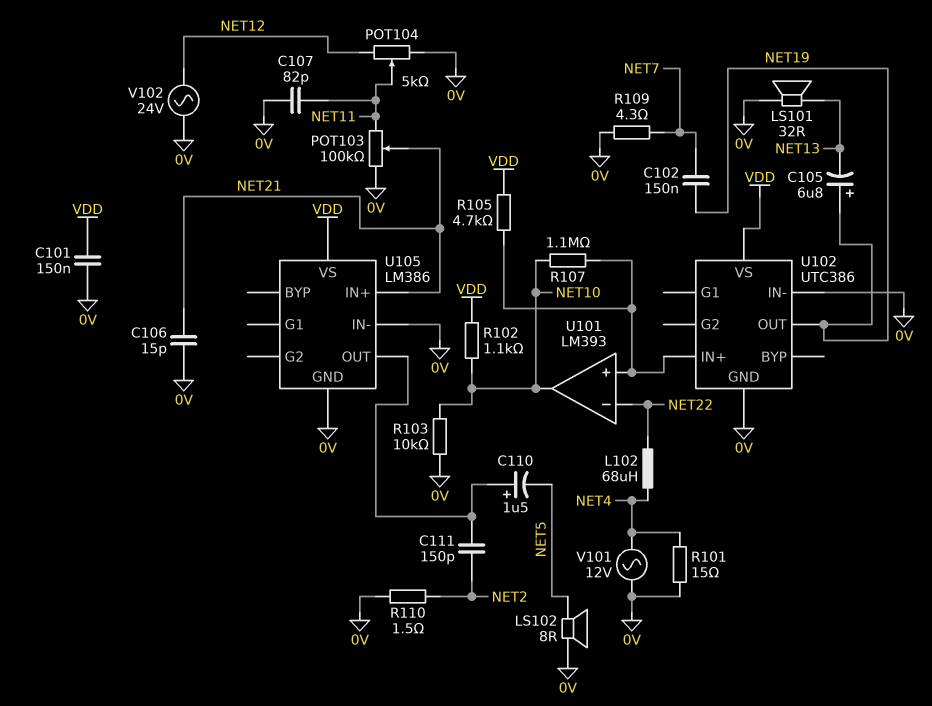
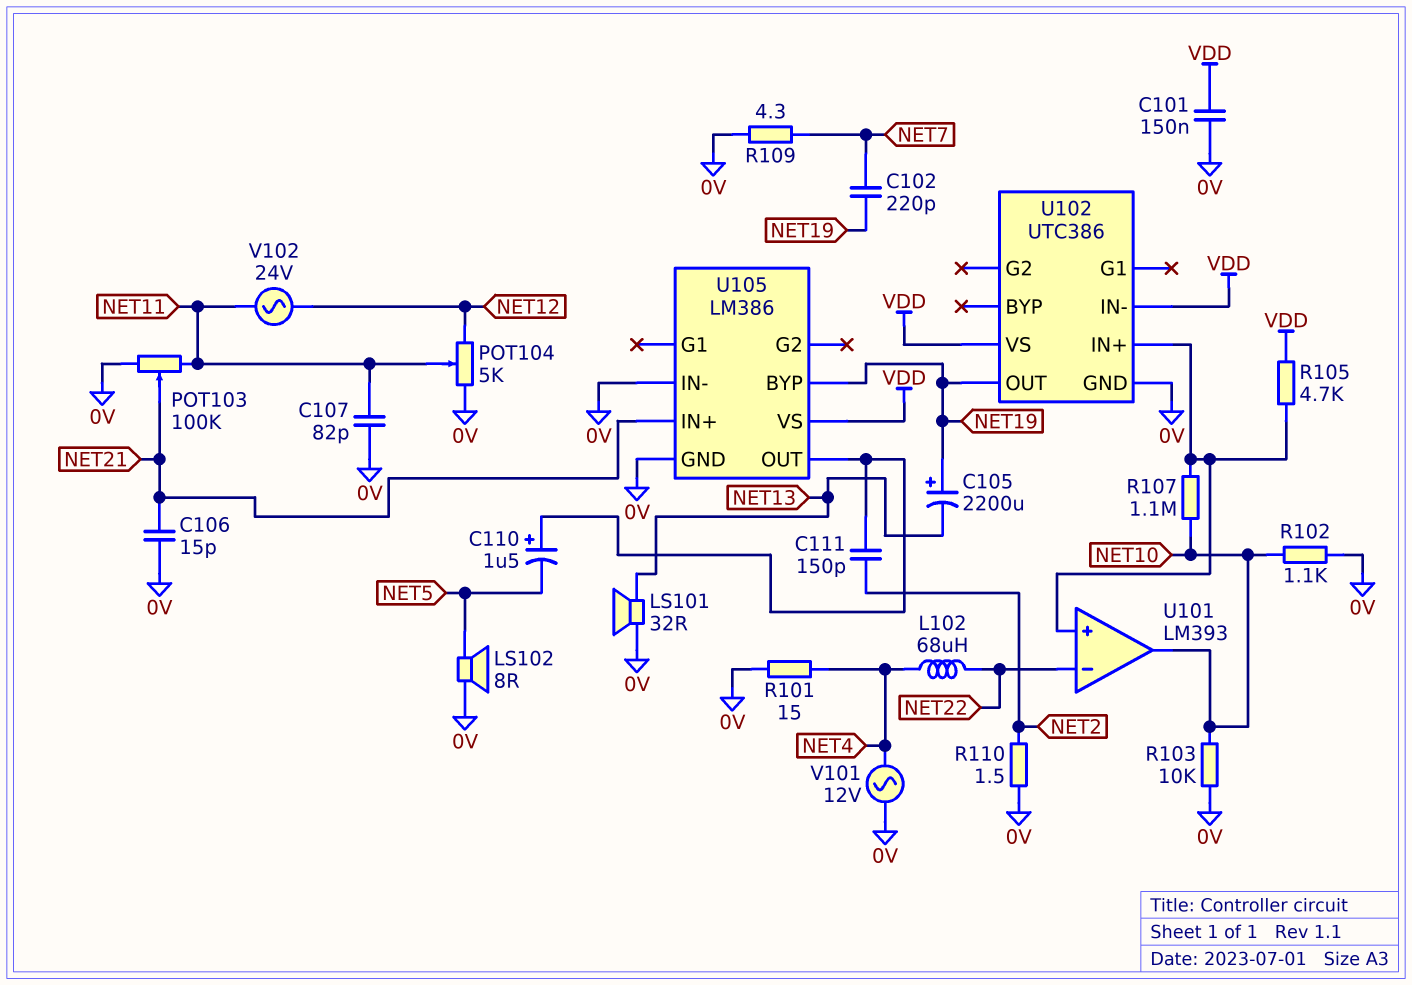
C102: 150nF (NET7, NET19) -> 220pF (NET7, NET19)
C105: 6.8uF (plus NET19, minus NET13) -> 2200uF (plus NET19, minus NET13)
R102: 1.1k (NET10, VDD) -> 1.1k (0V, NET10)
U102 pin IN-: 0V -> VDD
U105 pin BYP: none -> NET19
V102: AC 24V (0V, NET12) -> AC 24V (NET11, NET12)

